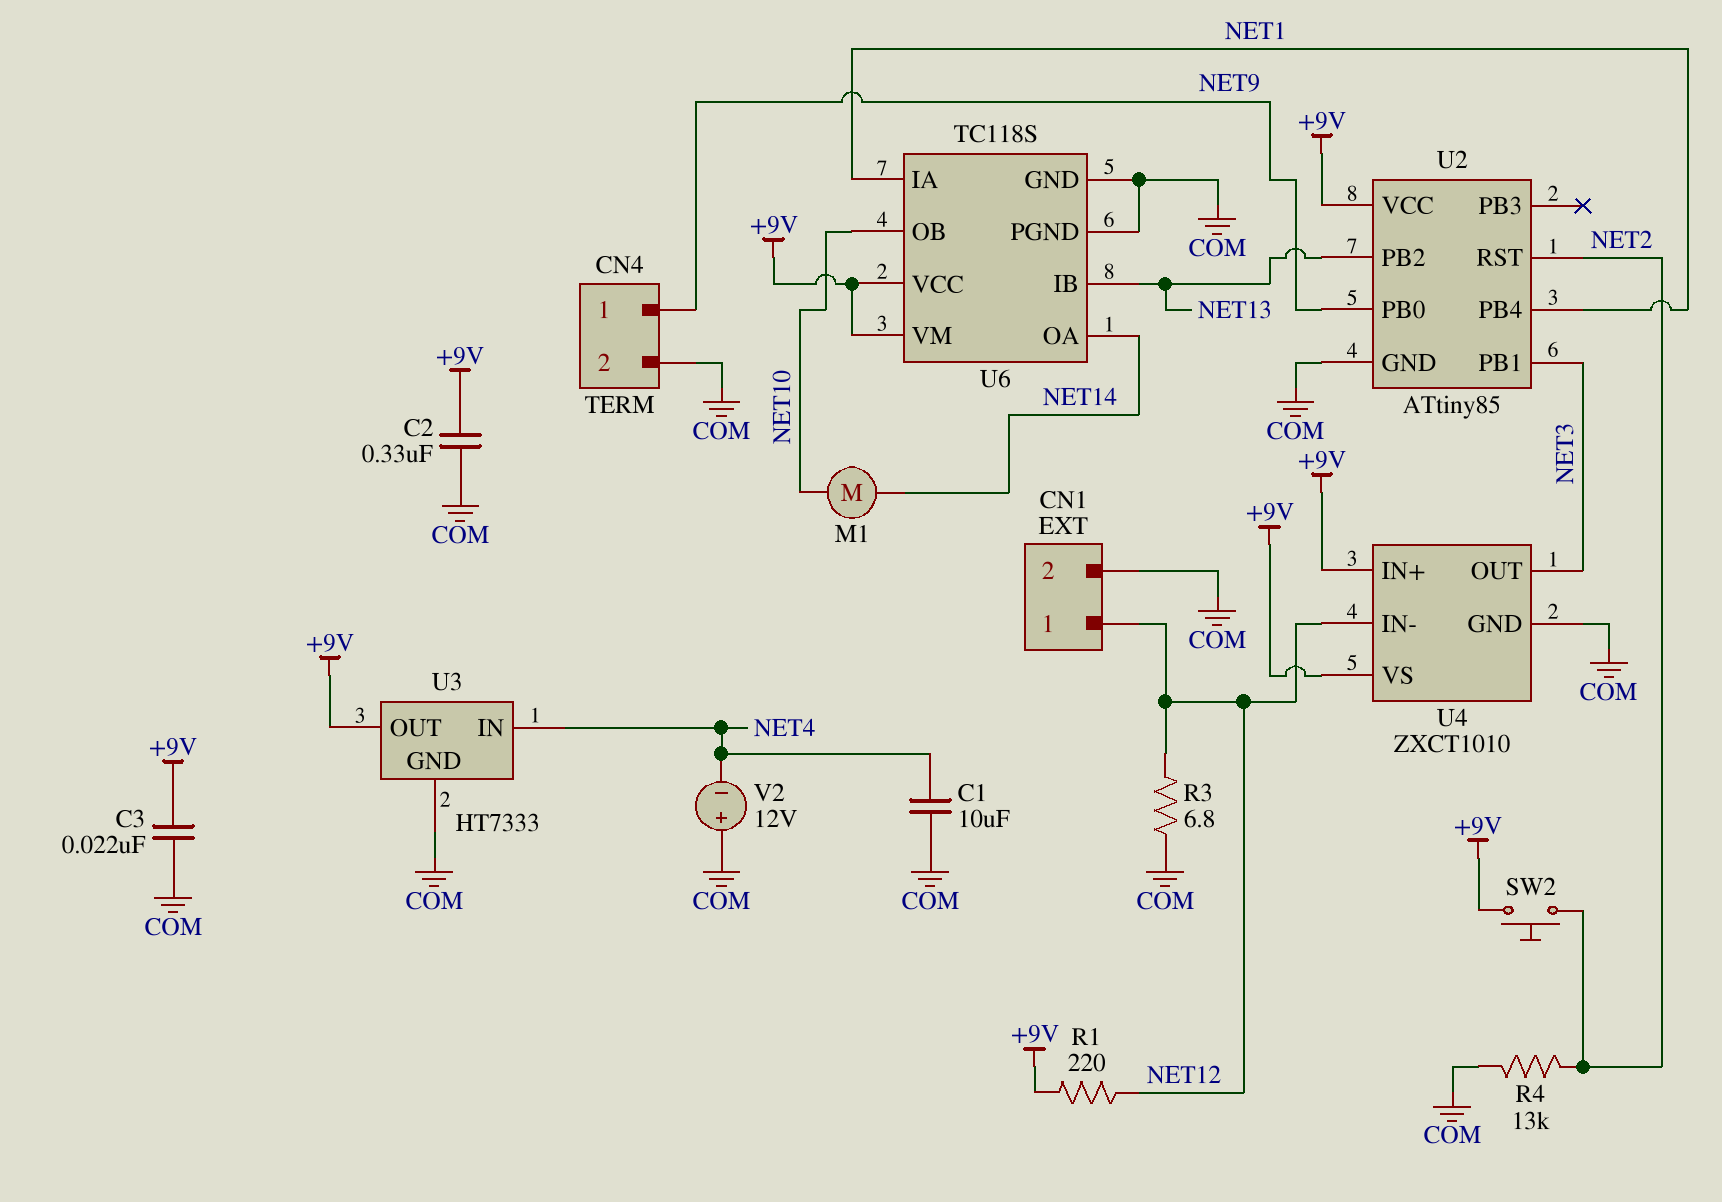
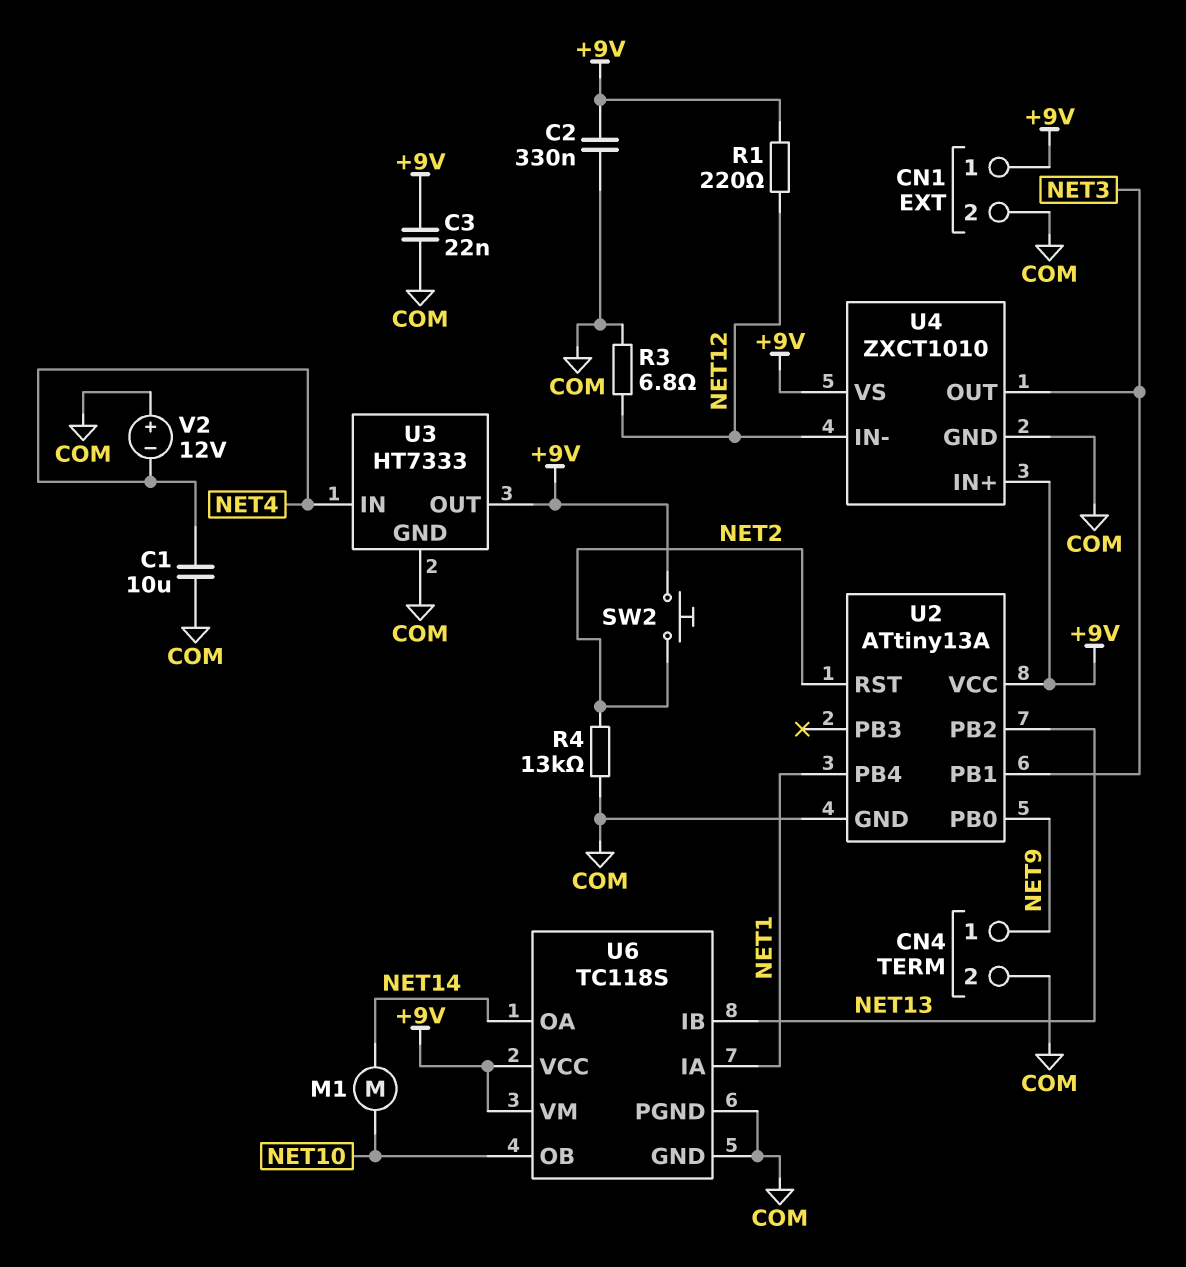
CN1 pin 1: NET12 -> +9V
U2: ATtiny85 -> ATtiny13A

